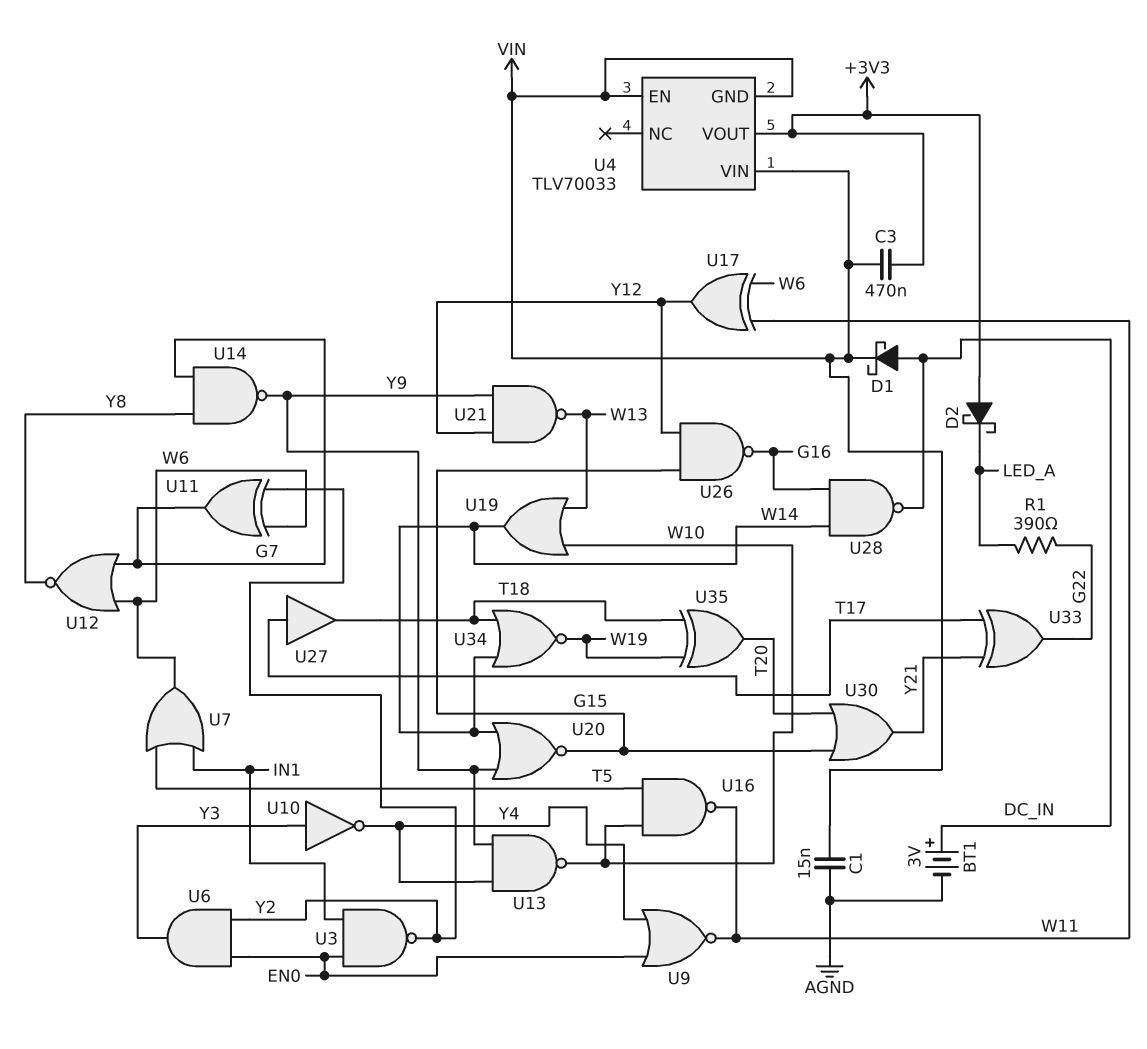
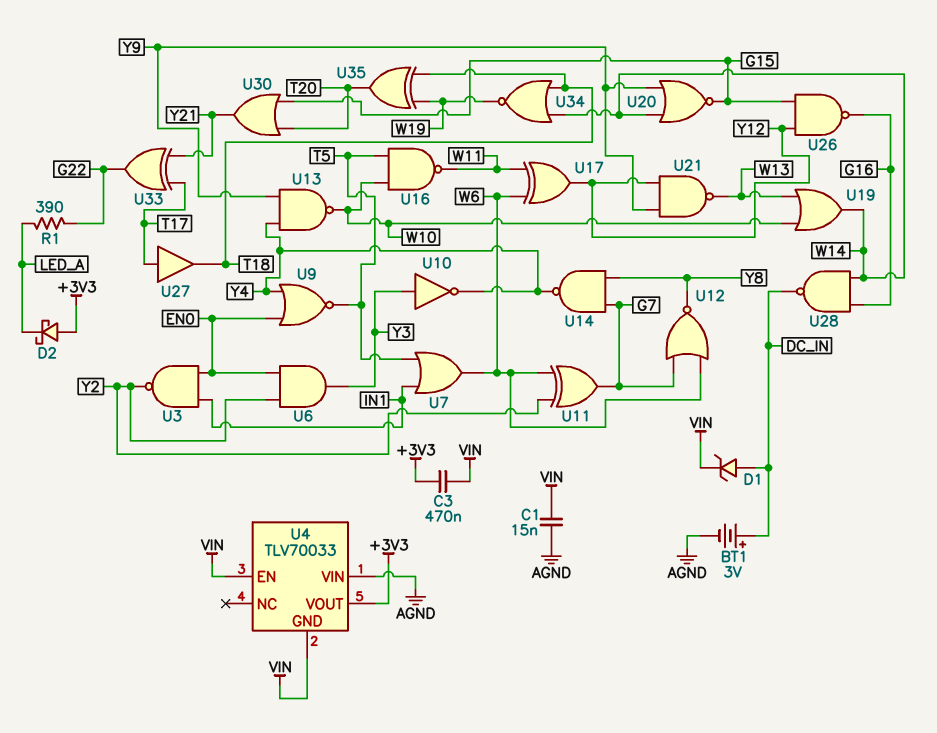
D1: schottky (A DC_IN, K VIN) -> zener (A DC_IN, K VIN)
U4 pin VIN: VIN -> AGND
U9: NOR (in EN0, in Y4, out W11) -> NOR (in EN0, in Y4, out T5)
U14: NAND (in G7, in Y8, out Y9) -> NAND (in G7, in Y8, out Y4)

